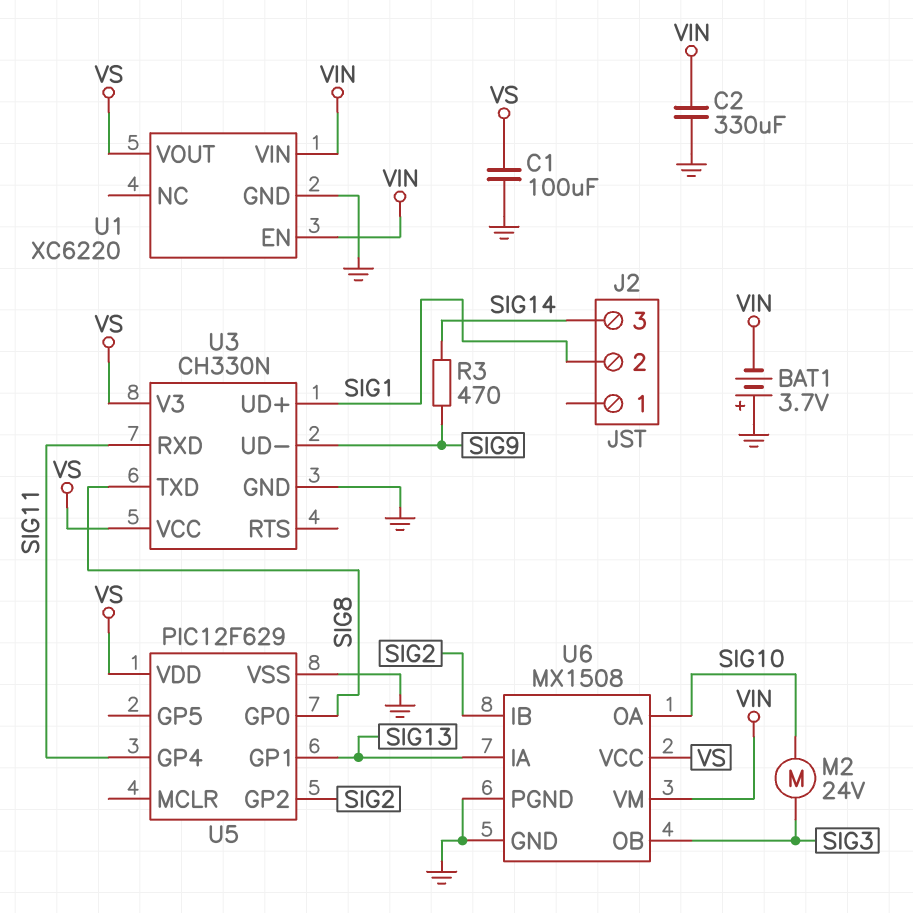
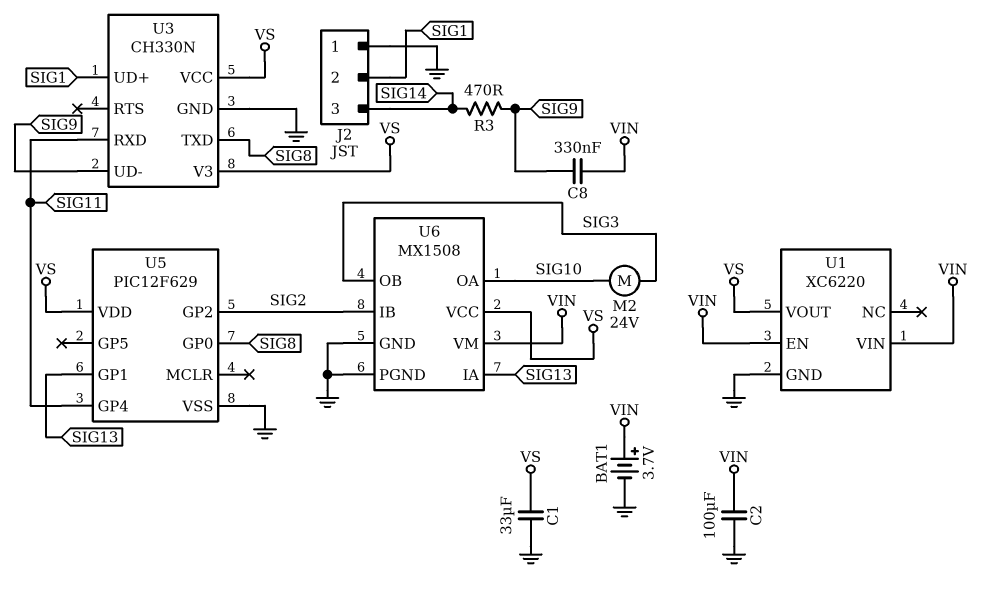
BAT1: 3.7V (plus GND, minus VIN) -> 3.7V (plus VIN, minus GND)
C1: 100uF (GND, VS) -> 33uF (GND, VS)
C2: 330uF (GND, VIN) -> 100uF (GND, VIN)
C8: none -> 330nF (SIG9, VIN)
J2 pin 1: none -> GND

